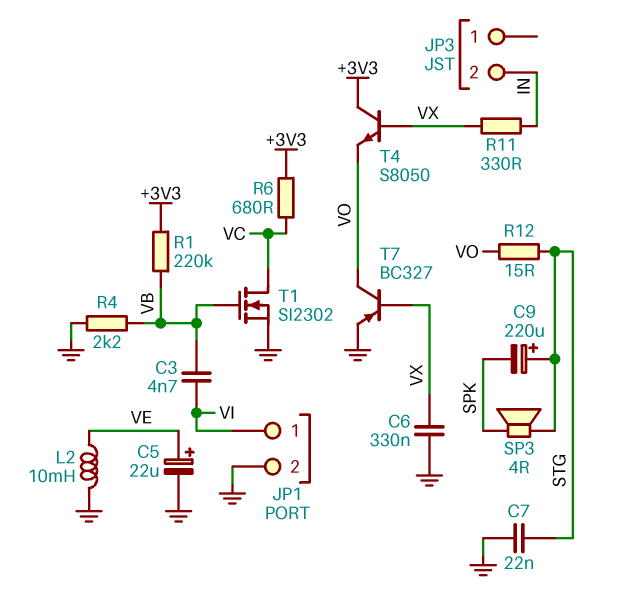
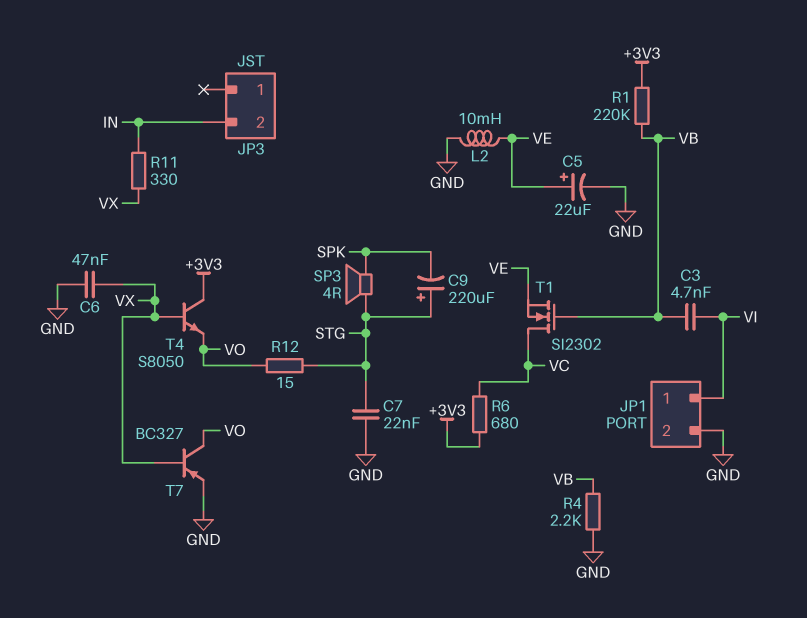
C6: 330nF (GND, VX) -> 47nF (GND, VX)
T1: NMOS SI2302 (G VB, D VC, S GND) -> NMOS SI2302 (G VB, D VC, S VE)

